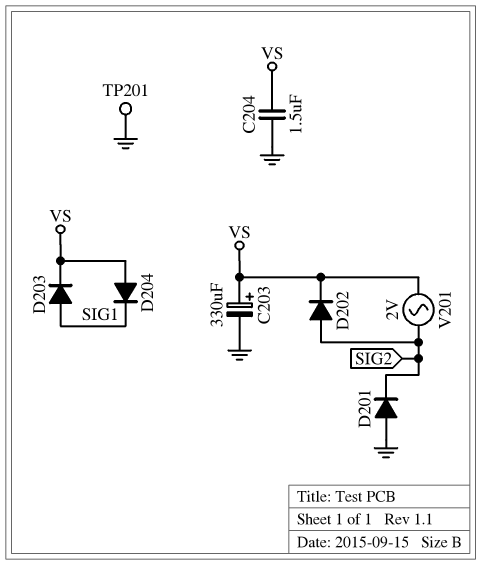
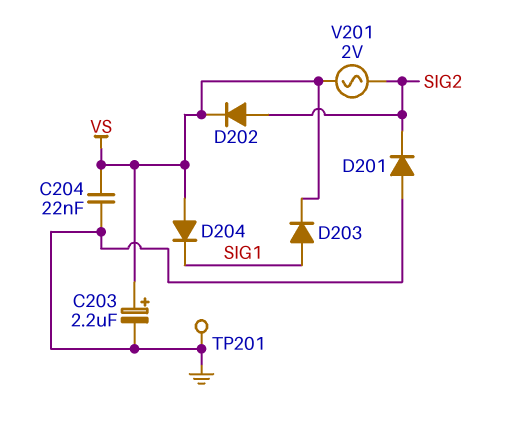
C203: 330uF (plus VS, minus GND) -> 2.2uF (plus VS, minus GND)
C204: 1.5uF (GND, VS) -> 22nF (GND, VS)

